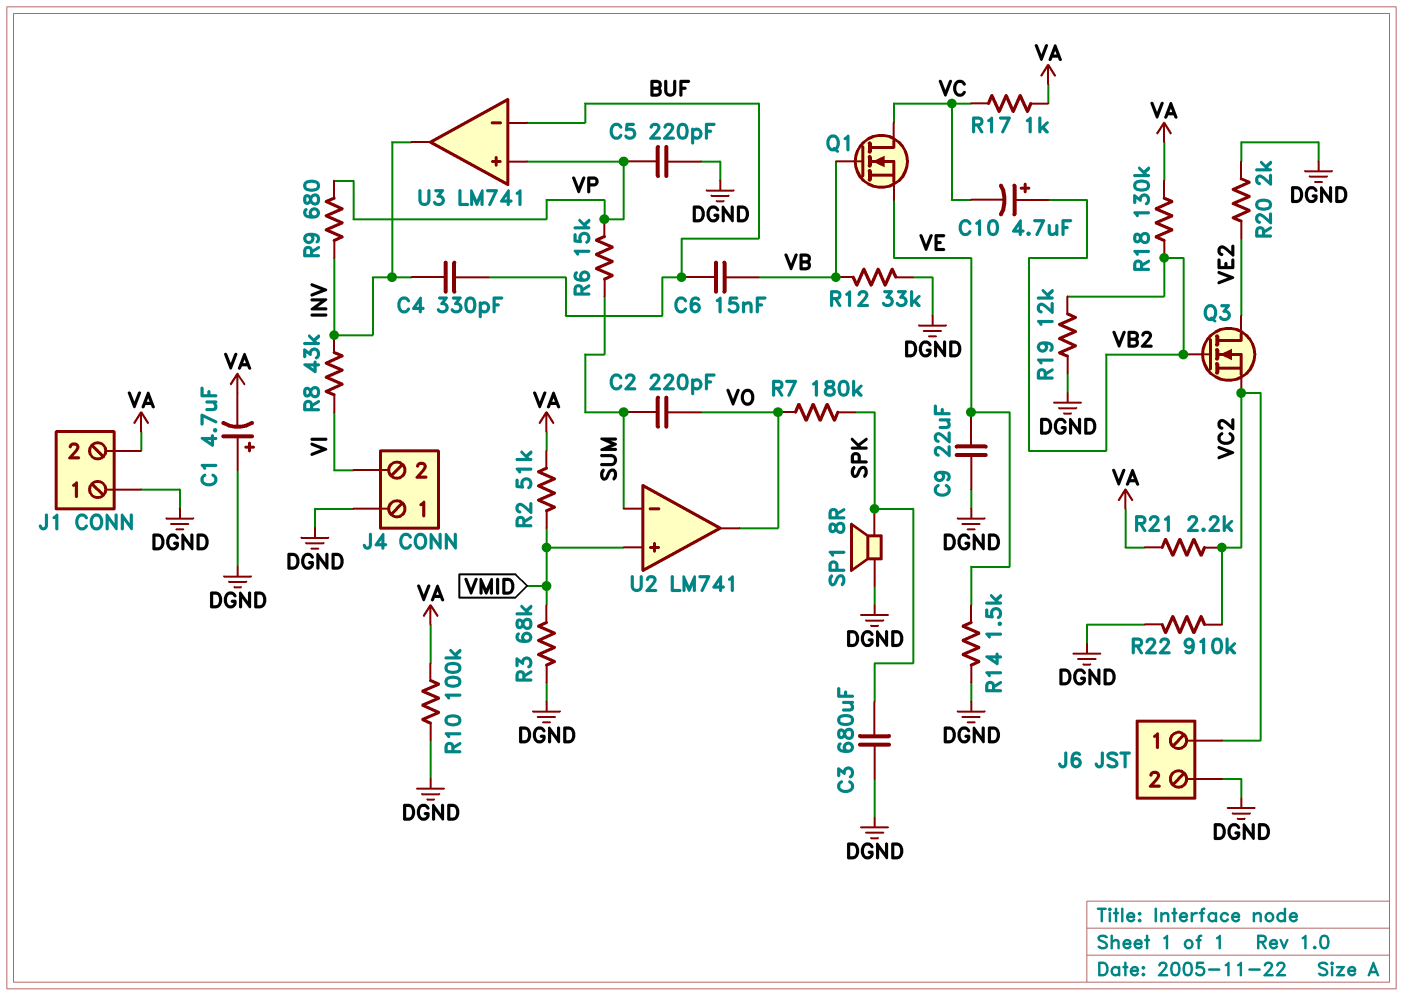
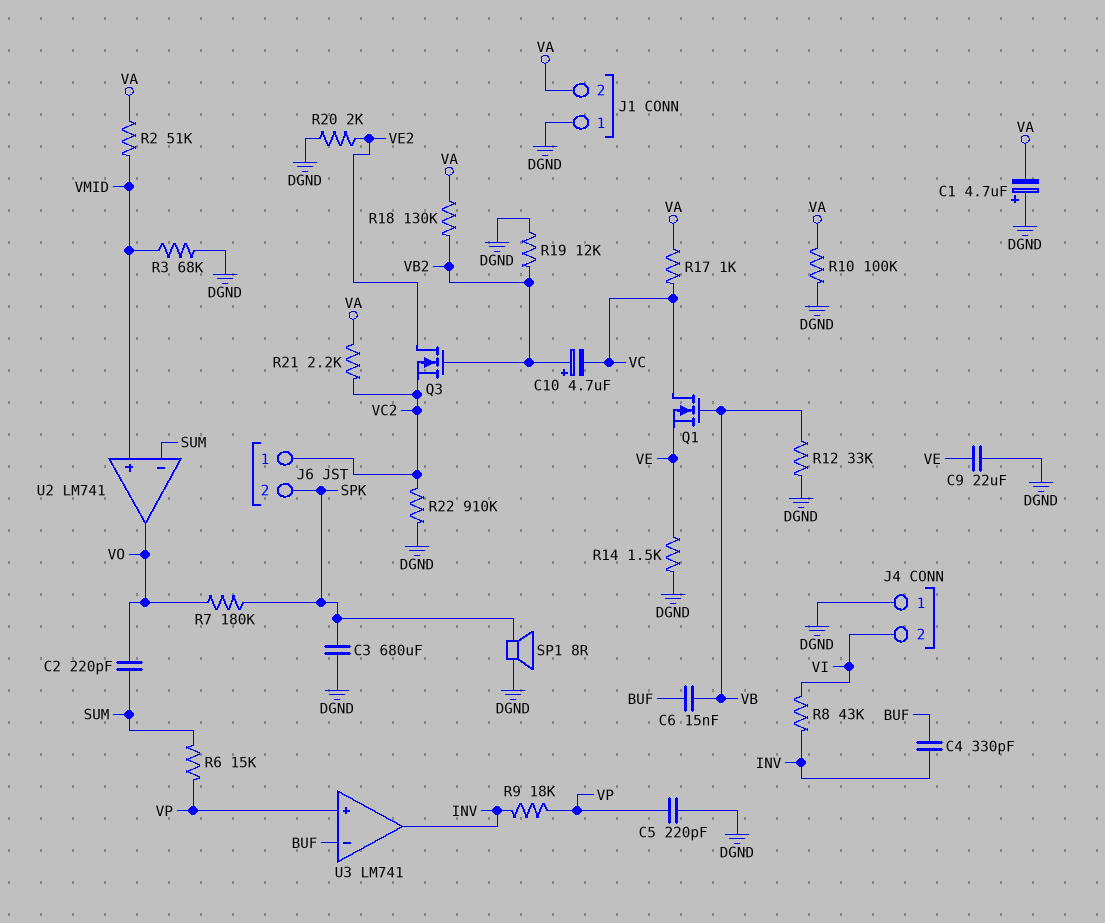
J6 pin 2: DGND -> SPK
R9: 680 (INV, VP) -> 18k (INV, VP)

